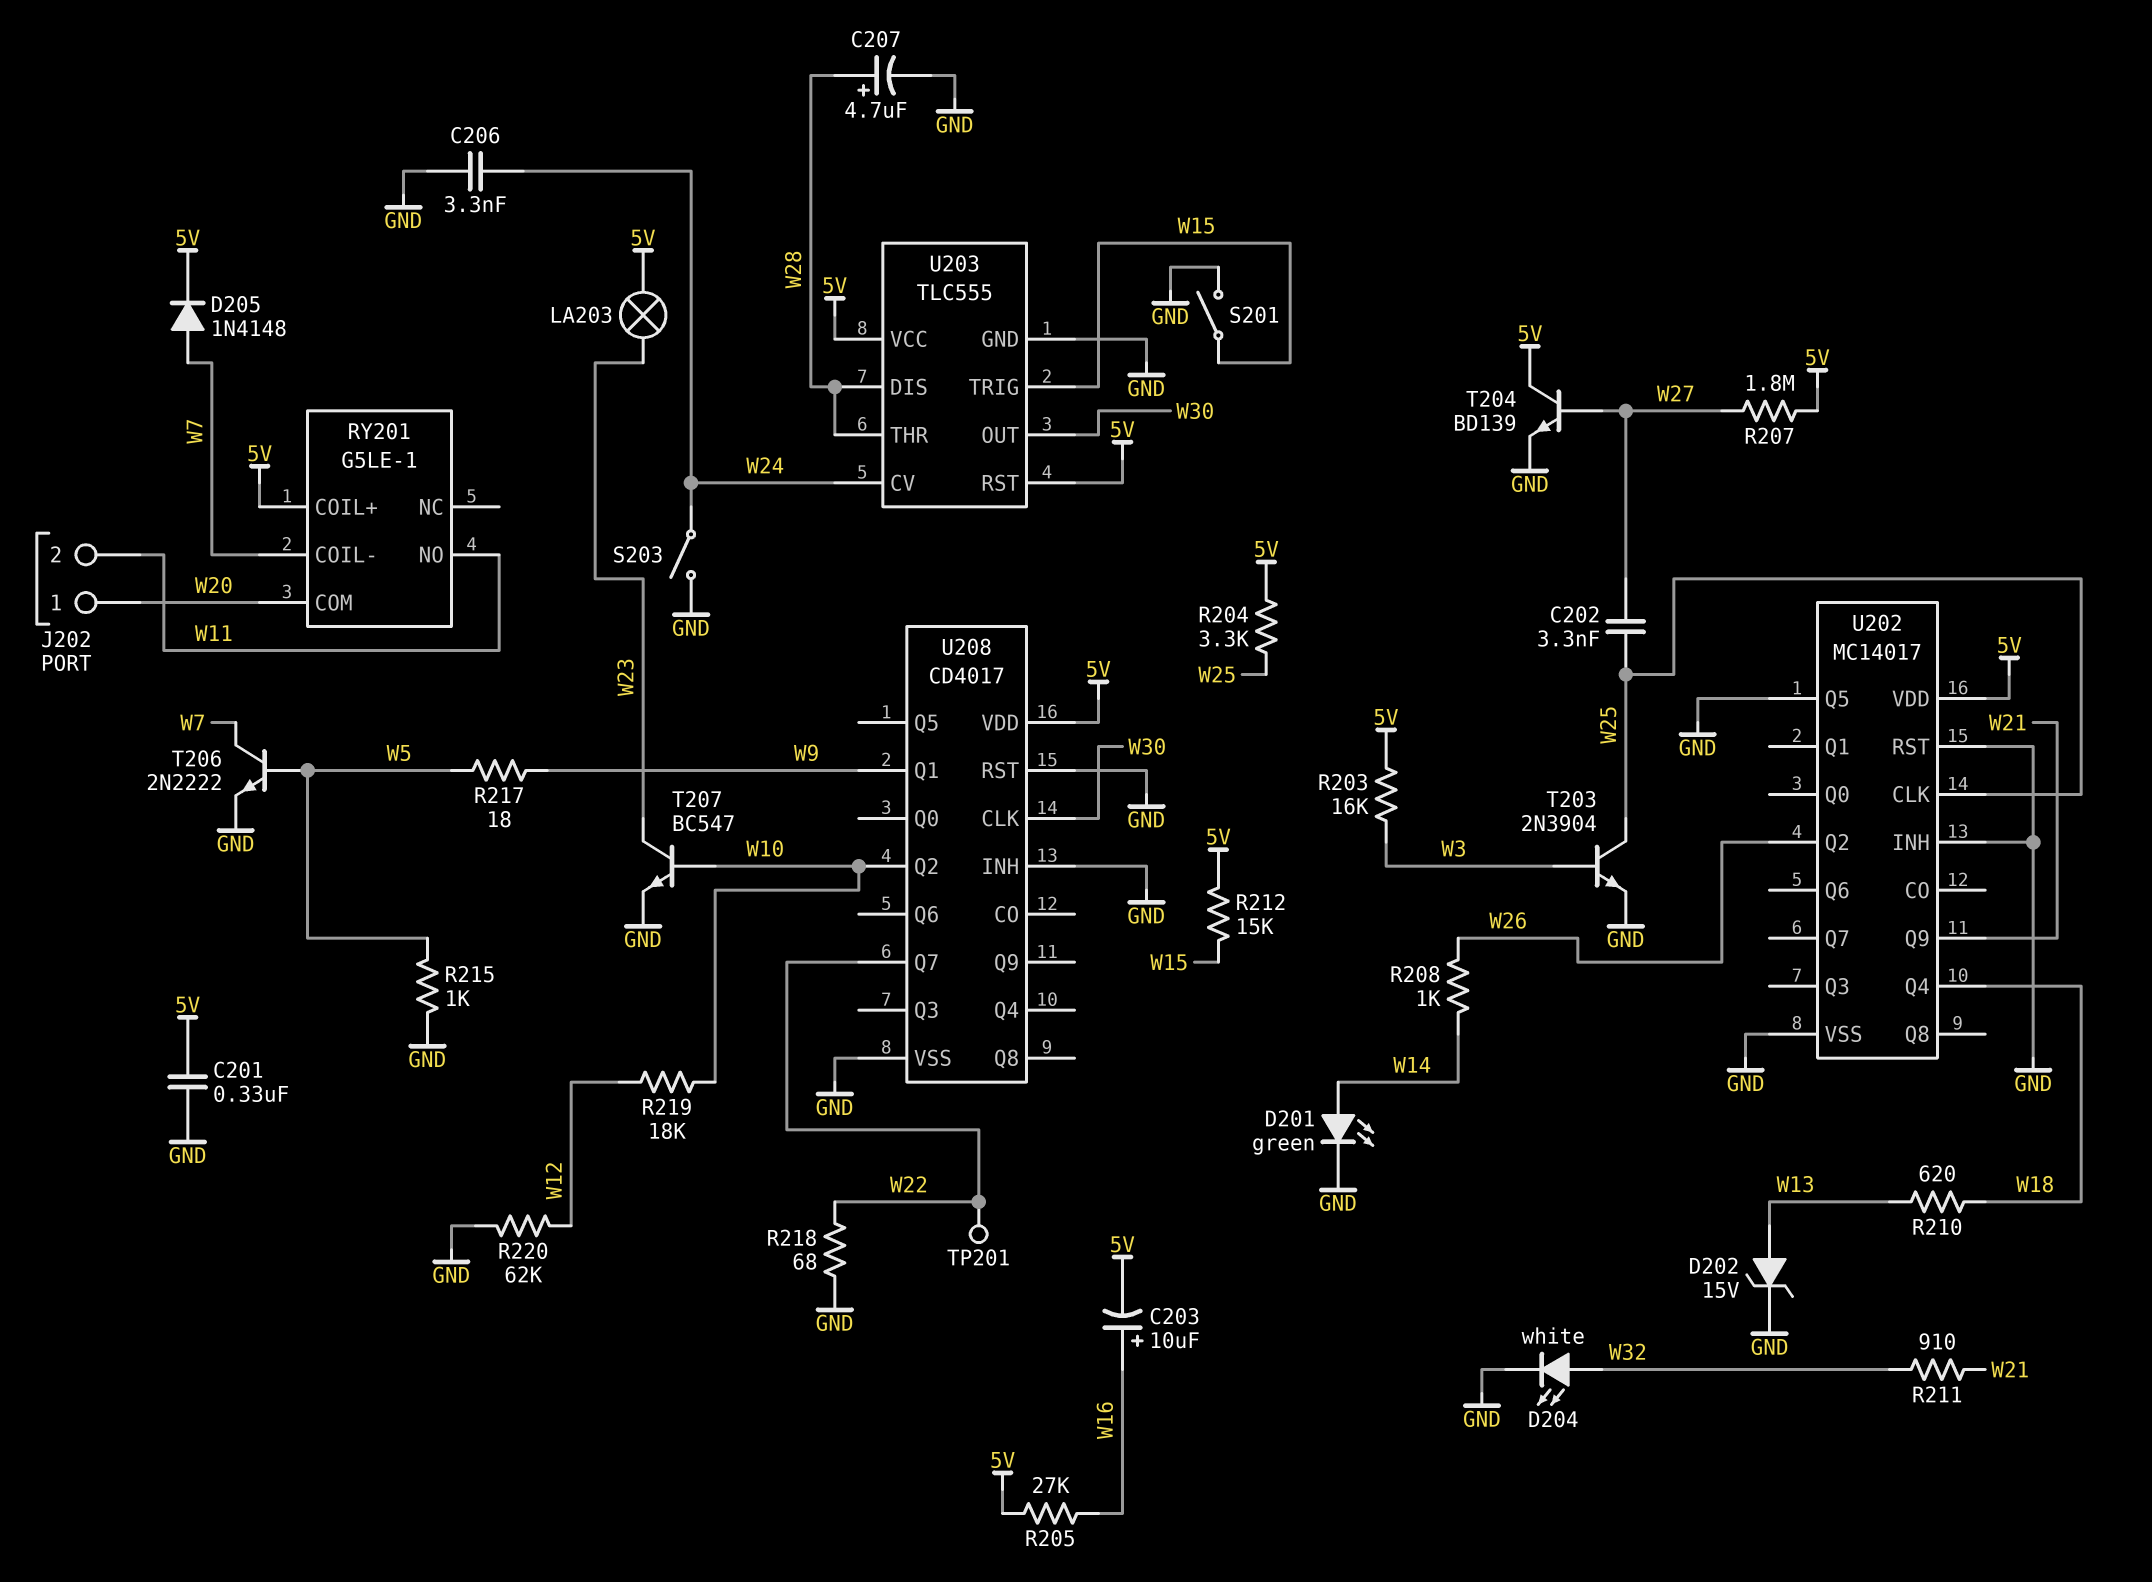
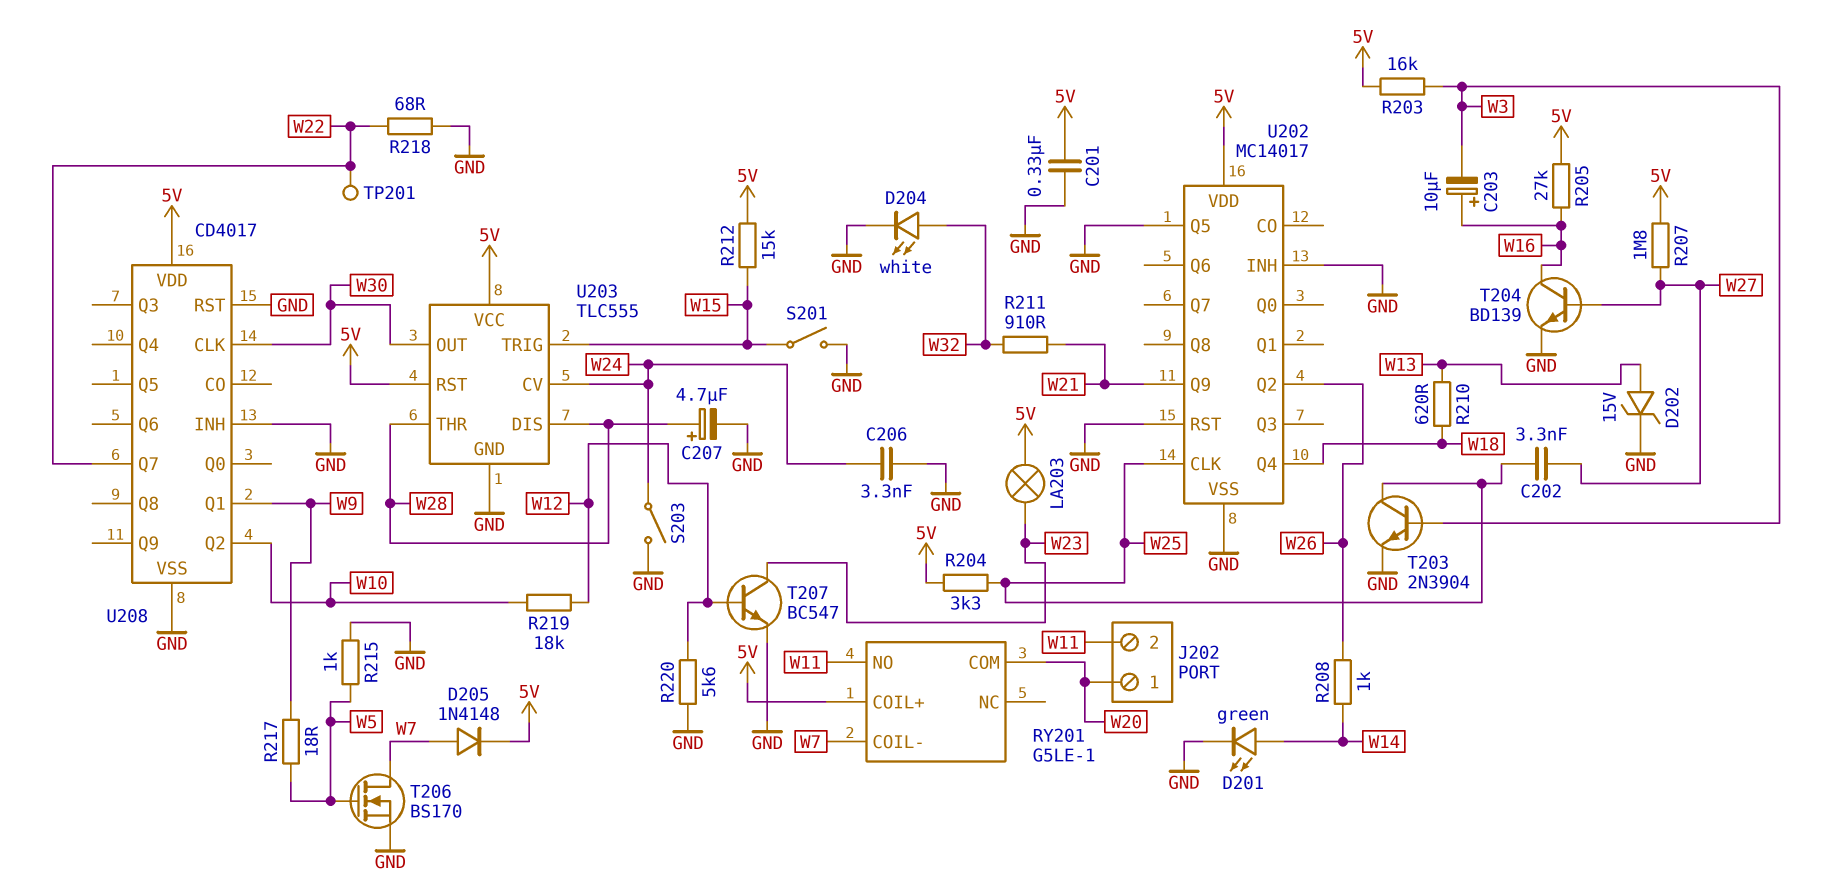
C203: 10uF (plus W16, minus 5V) -> 10uF (plus W16, minus W3)
R220: 62k (GND, W12) -> 5.6k (GND, W12)
T204: NPN BD139 (B W27, C 5V, E GND) -> NPN BD139 (B W27, C W16, E GND)
T206: NPN 2N2222 (B W5, C W7, E GND) -> NMOS BS170 (G W5, D W7, S GND)
T207: NPN BC547 (B W10, C W23, E GND) -> NPN BC547 (B W12, C W23, E GND)

